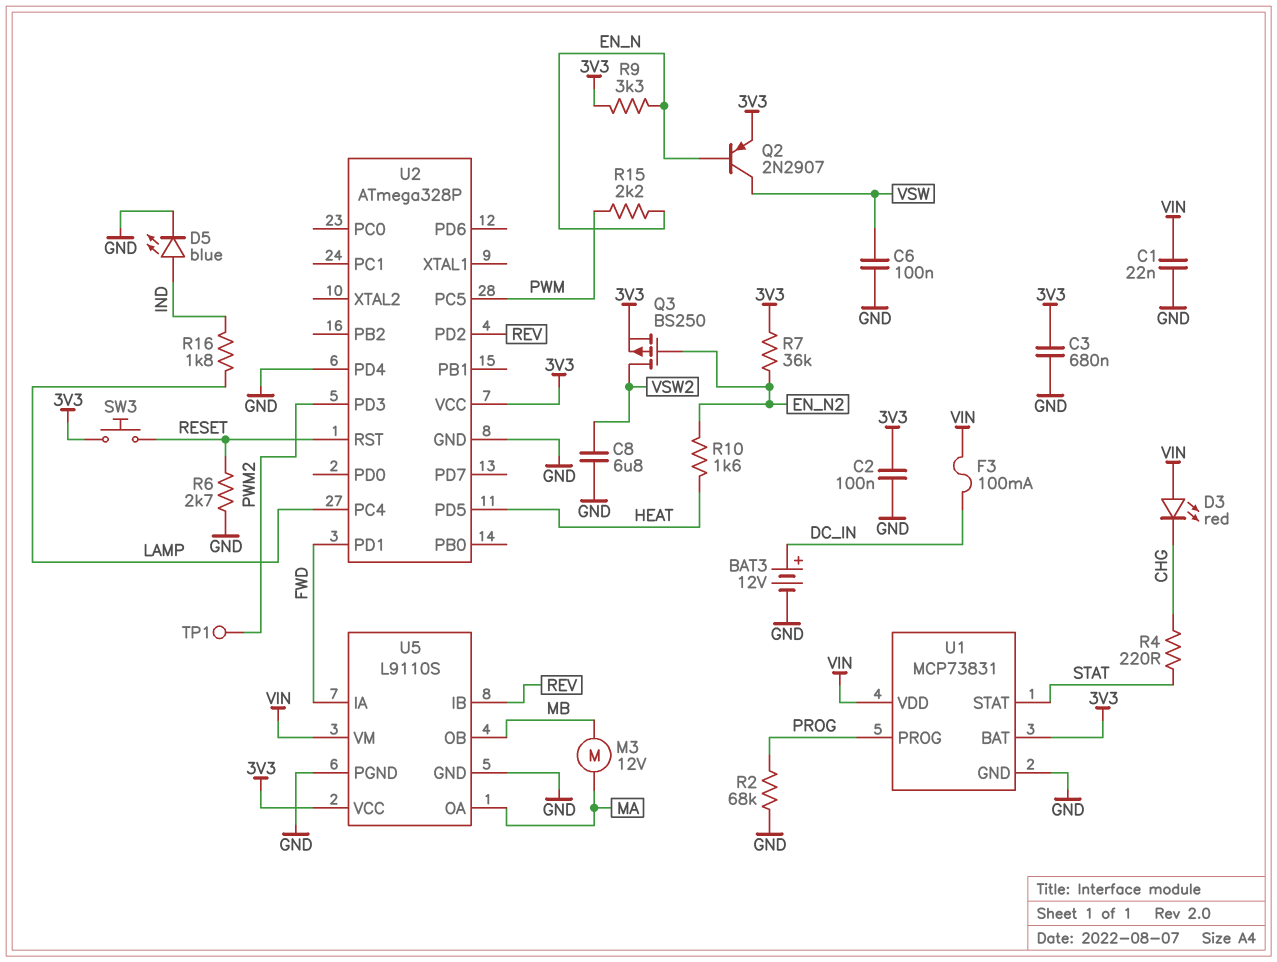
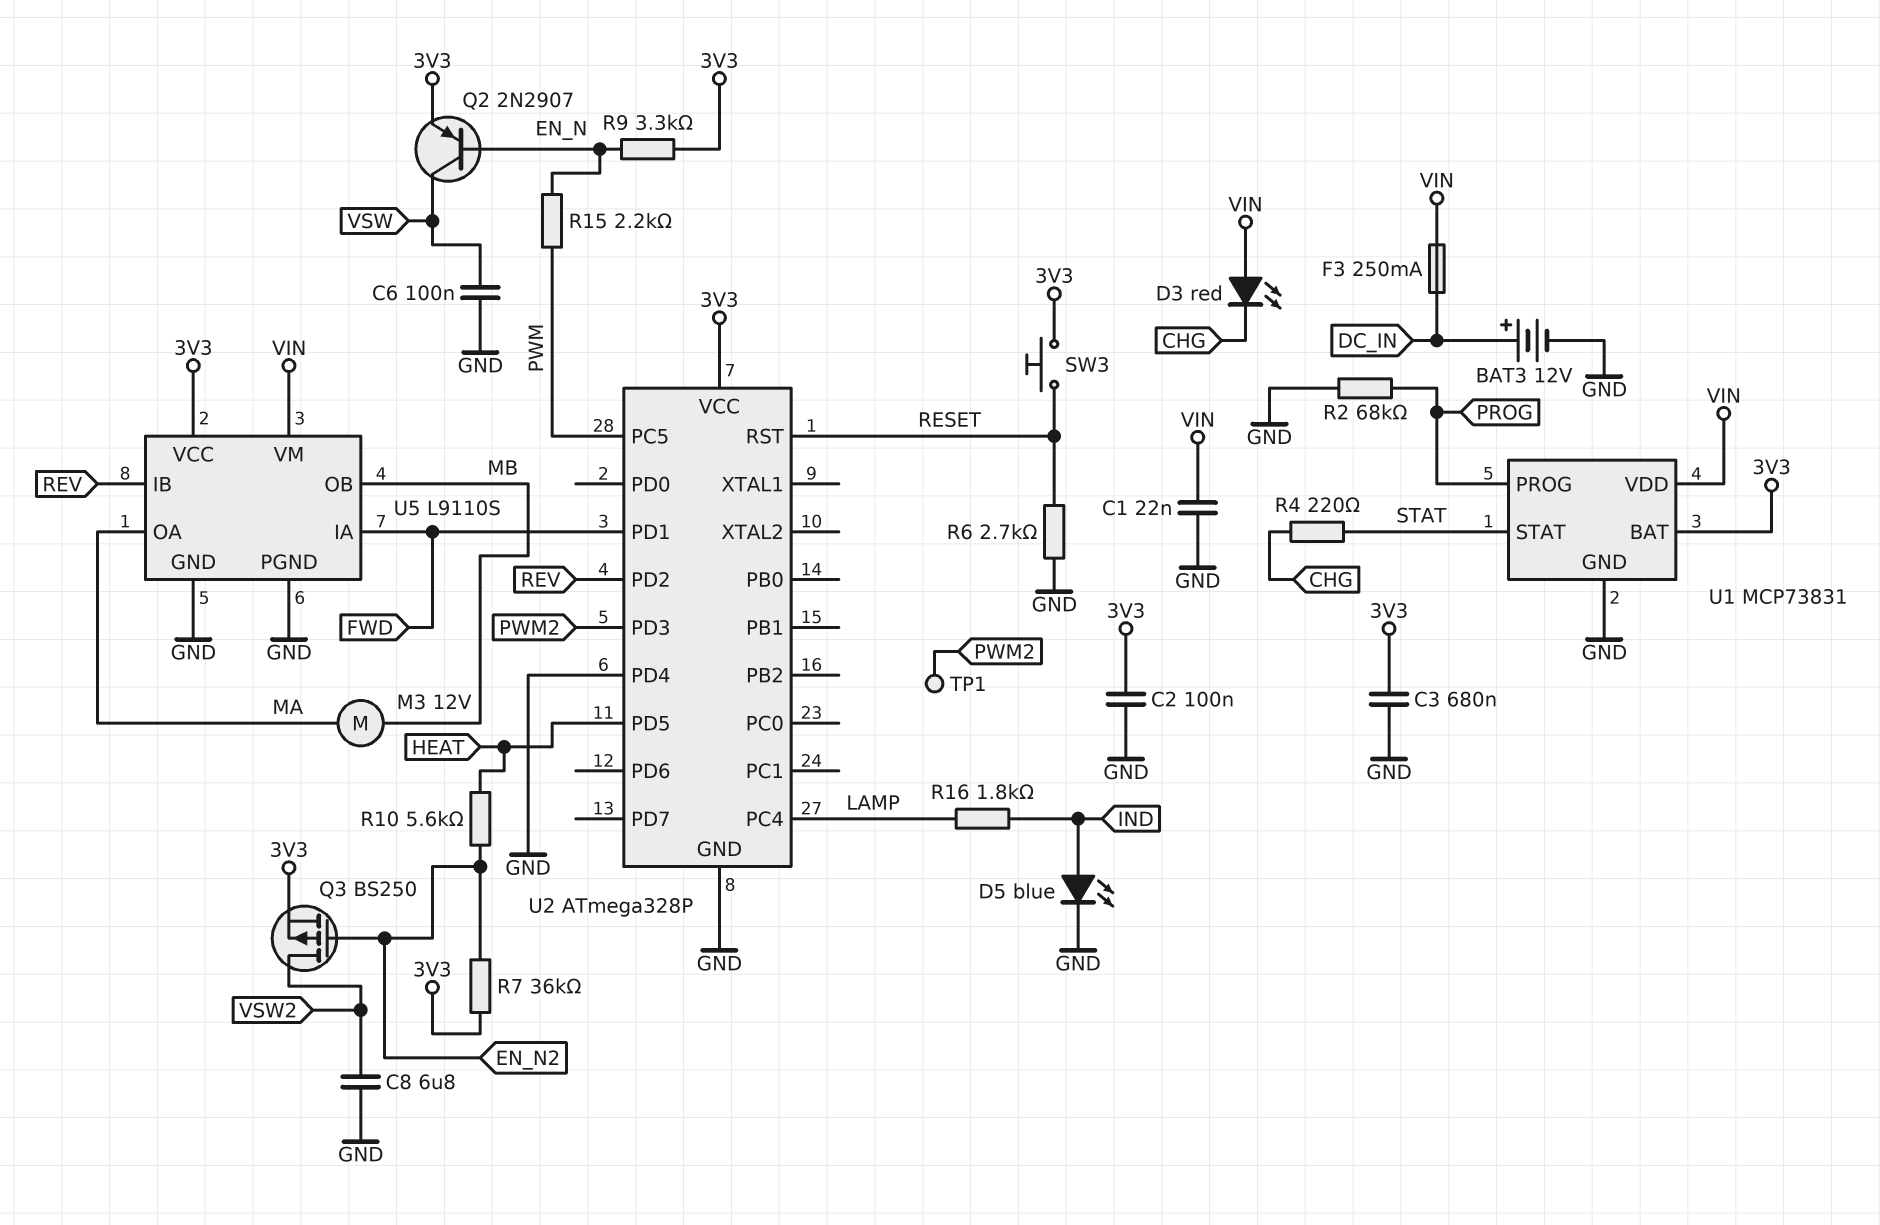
F3: 100mA (DC_IN, VIN) -> 250mA (DC_IN, VIN)
R10: 1.6k (EN_N2, HEAT) -> 5.6k (EN_N2, HEAT)

